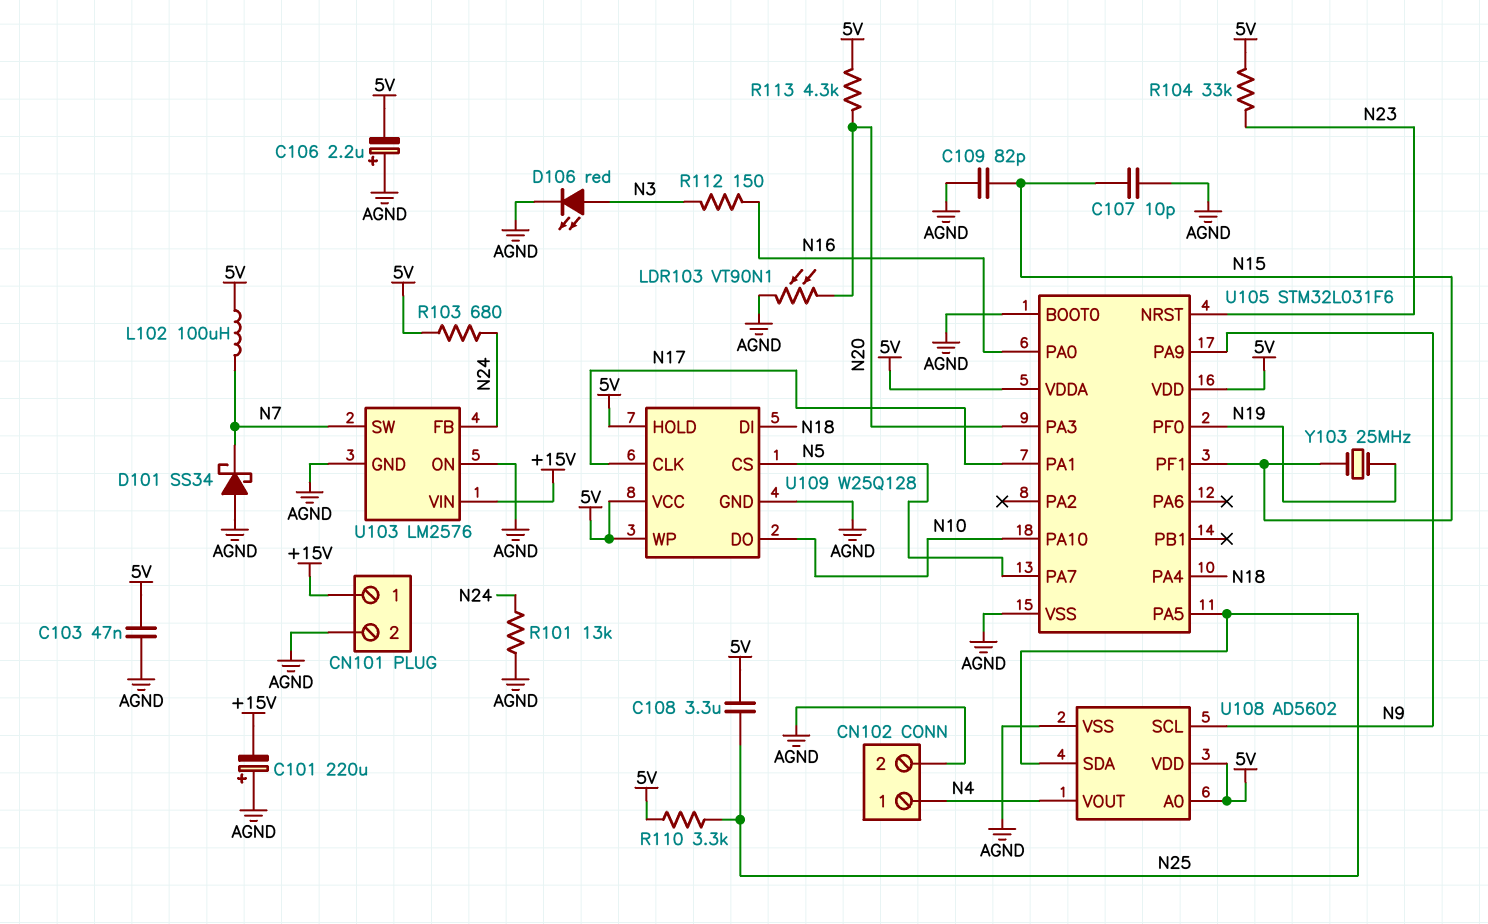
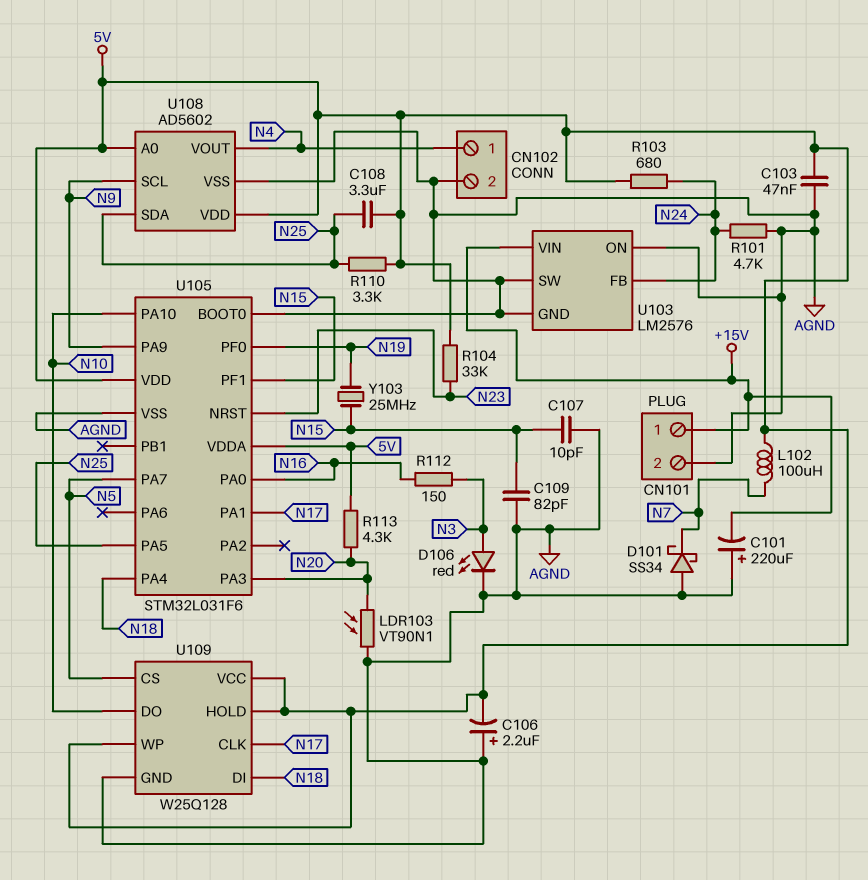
R101: 13k (AGND, N24) -> 4.7k (AGND, N24)
U103 pin SW: N7 -> AGND

